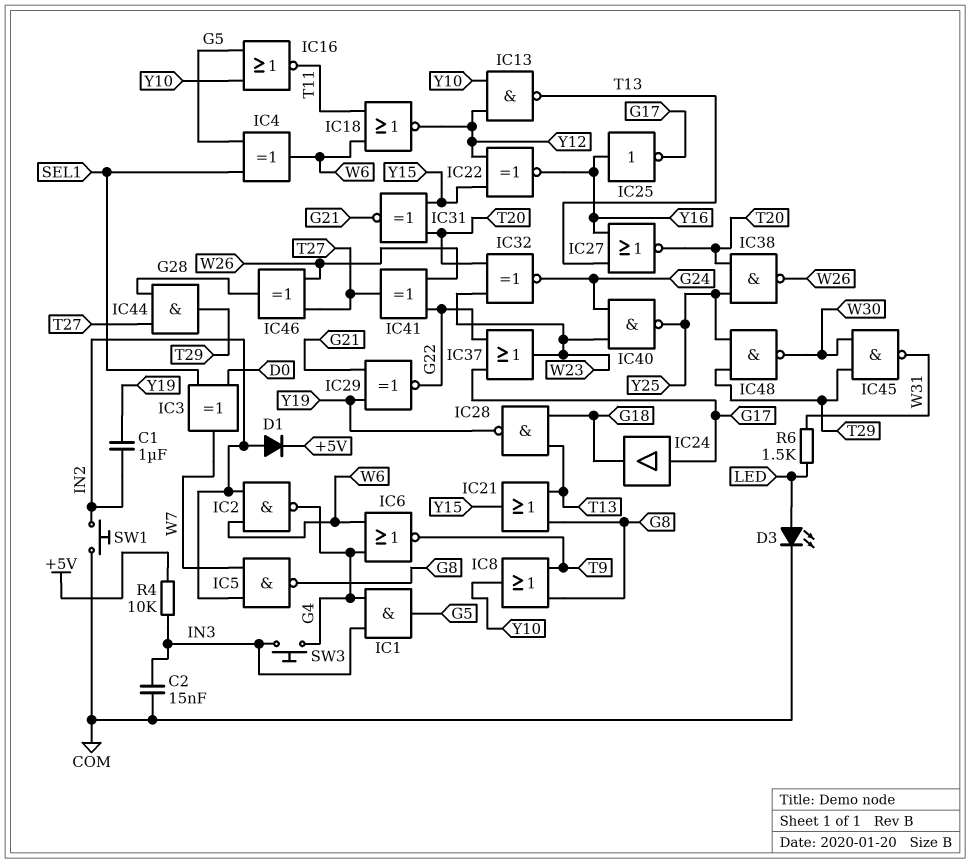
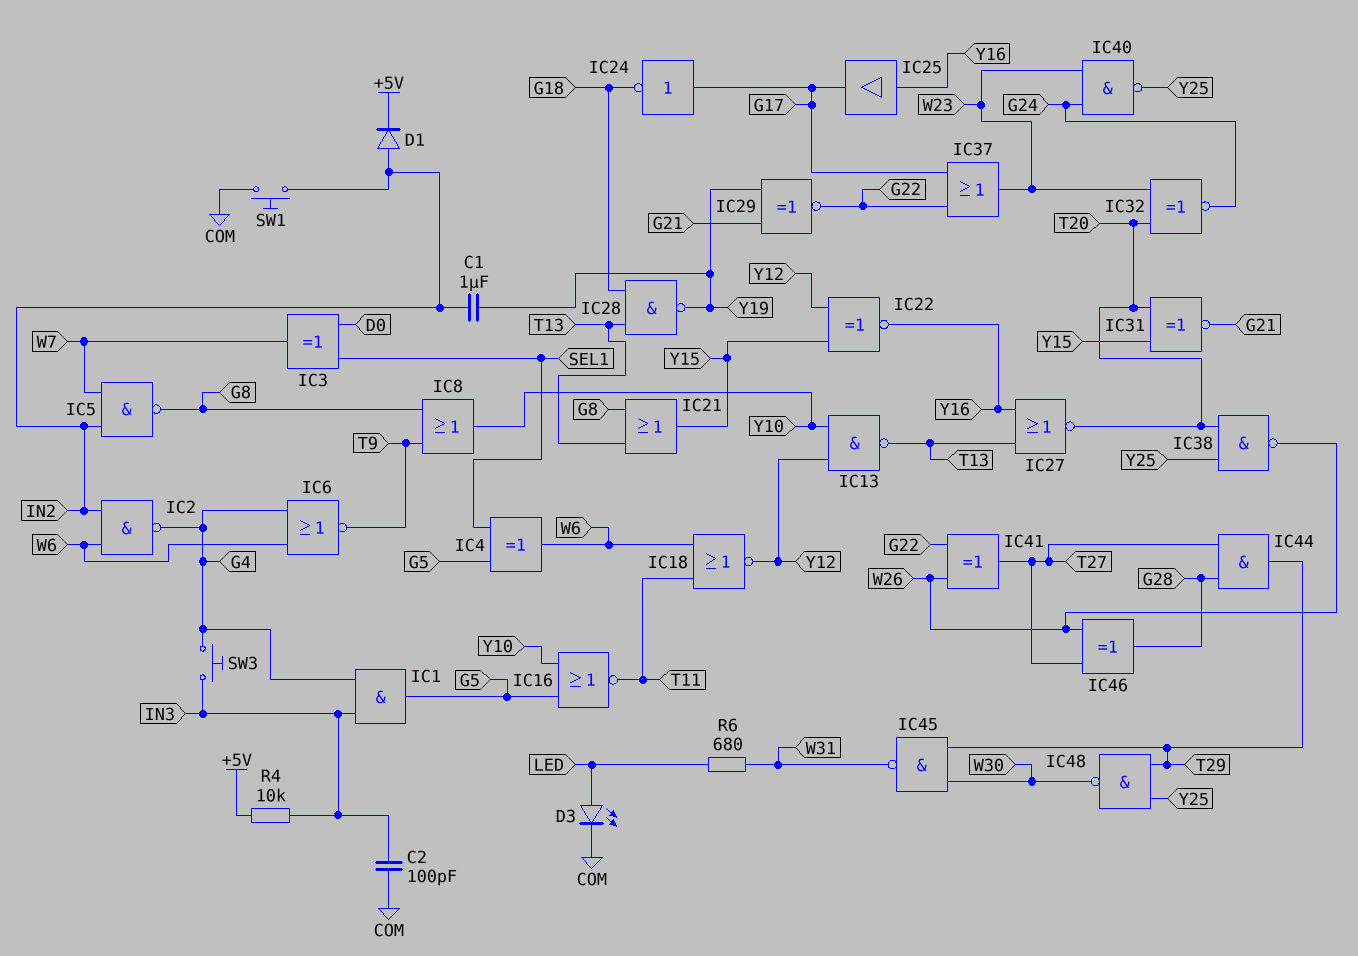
C2: 15nF (COM, IN3) -> 100pF (COM, IN3)
IC24: buffer (in G17, out G18) -> NOT (in G17, out G18)
IC25: NOT (in Y16, out G17) -> buffer (in Y16, out G17)
R6: 1.5k (LED, W31) -> 680 (LED, W31)

